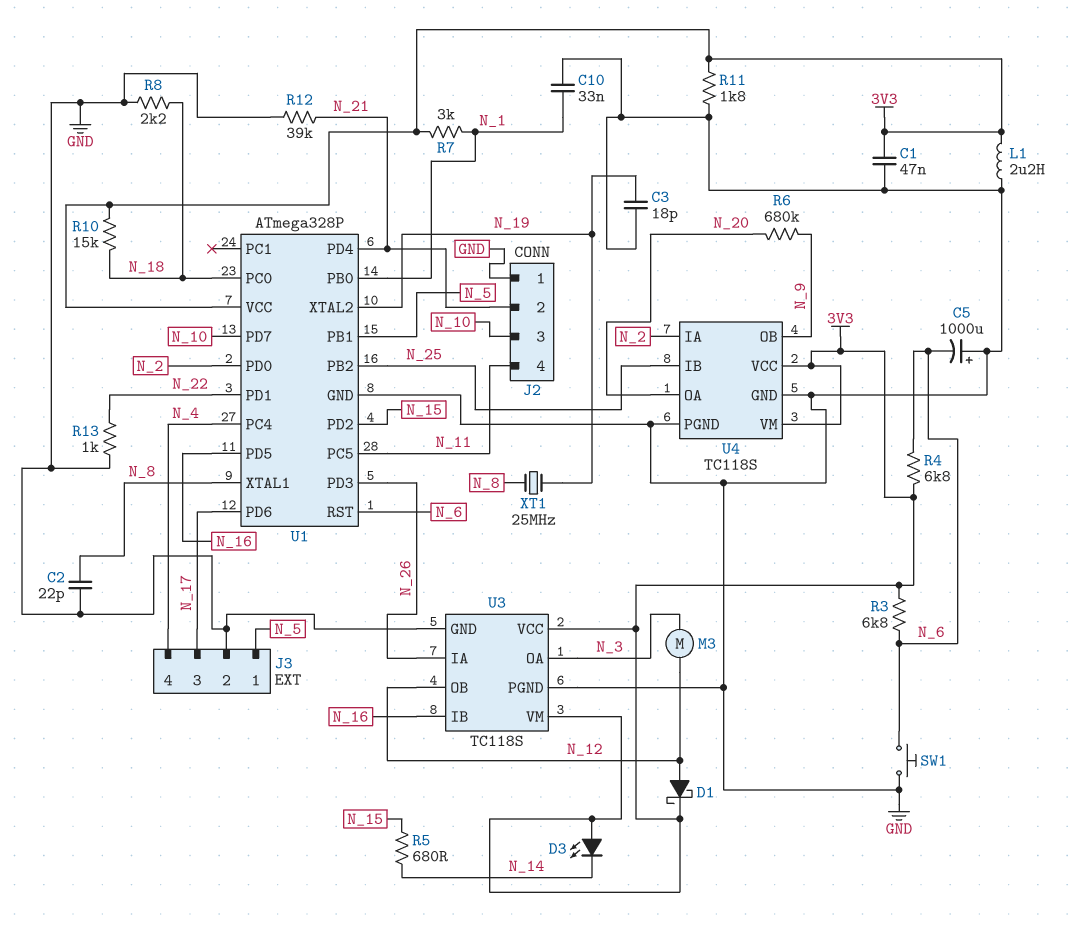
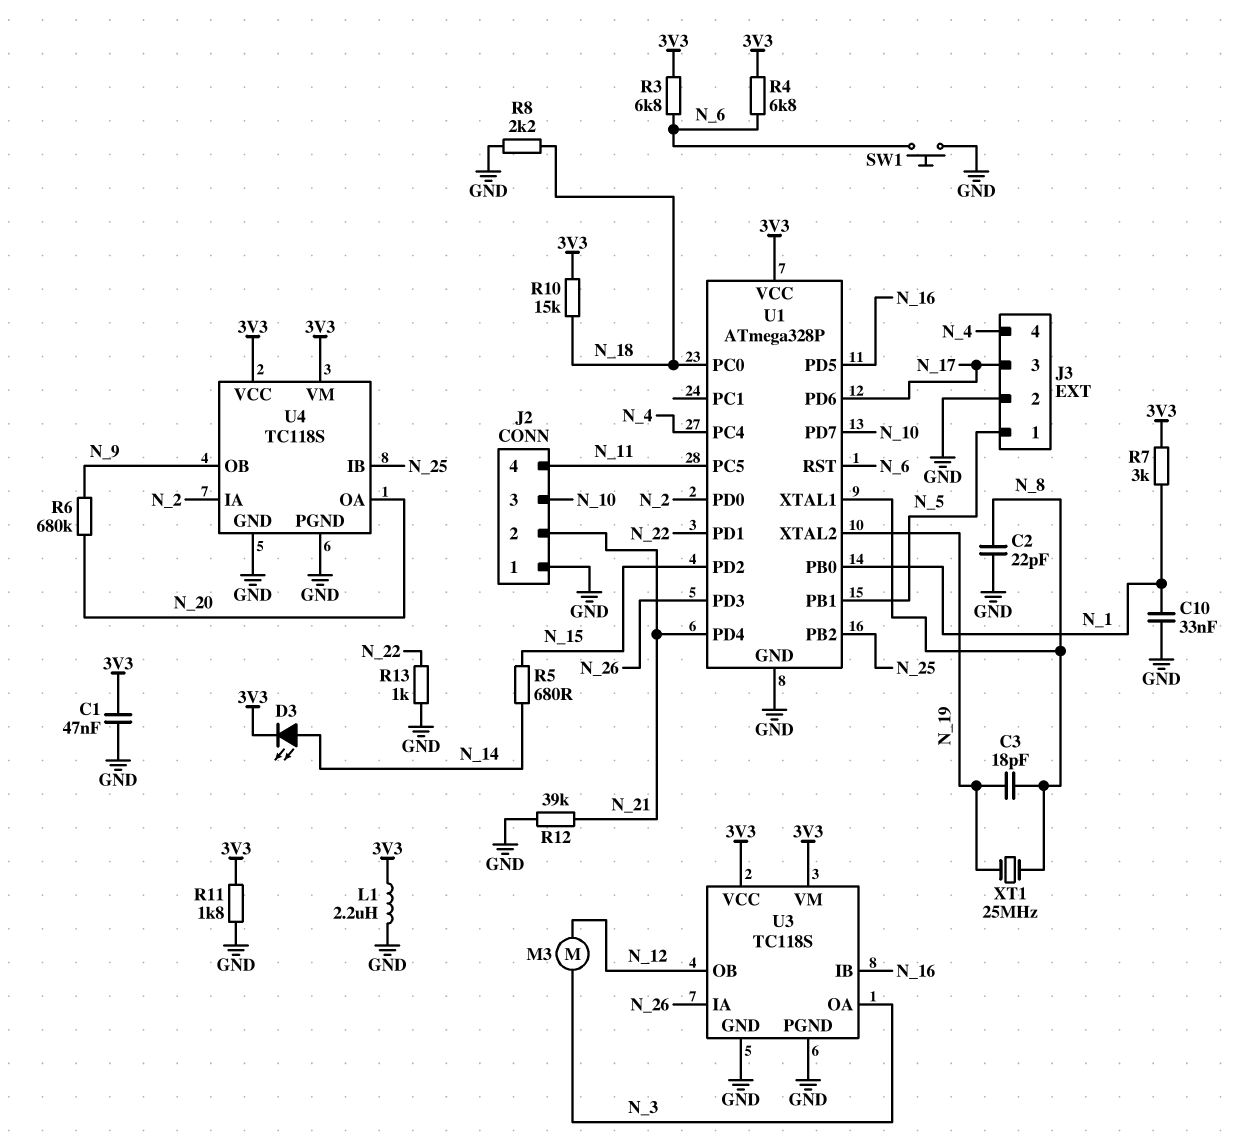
C3: 18pF (GND, N_19) -> 18pF (N_8, N_19)
C5: 1000uF (plus GND, minus N_6) -> none
D1: schottky (A N_12, K 3V3) -> none
D3: LED (A 3V3, K N_14) -> LED (A N_14, K 3V3)

